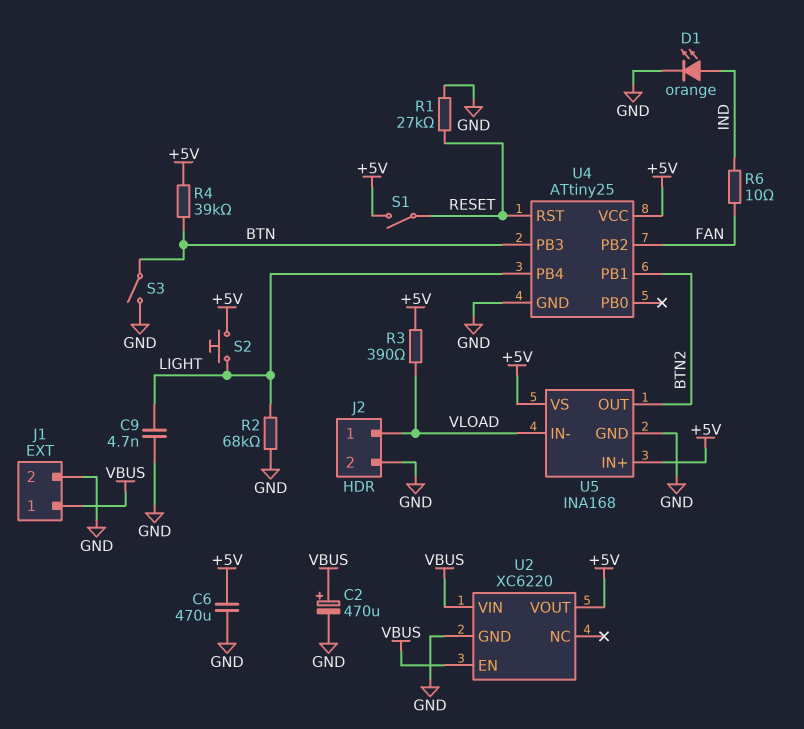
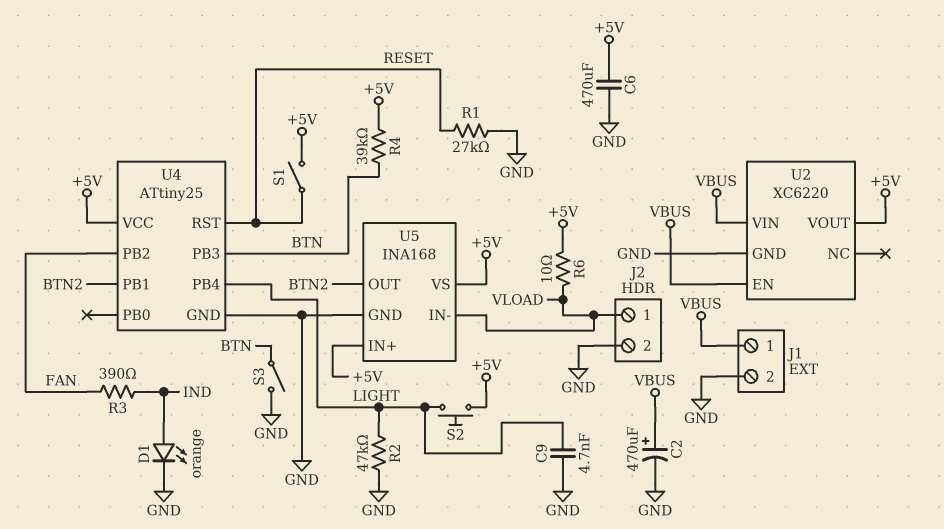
R2: 68k (GND, LIGHT) -> 47k (GND, LIGHT)
R3: 390 (+5V, VLOAD) -> 390 (FAN, IND)
R6: 10 (FAN, IND) -> 10 (+5V, VLOAD)

